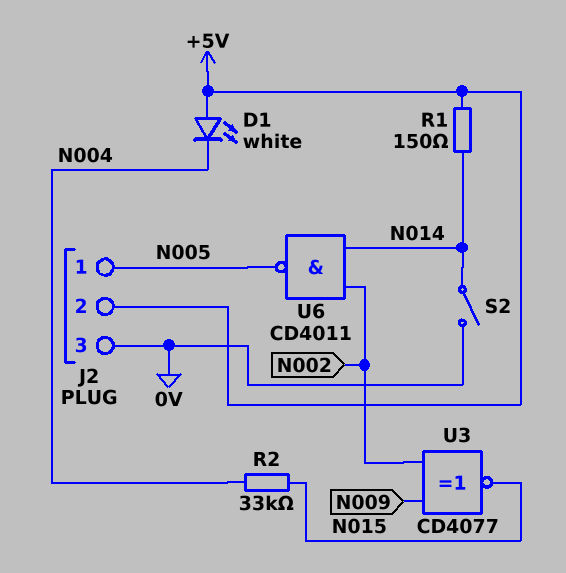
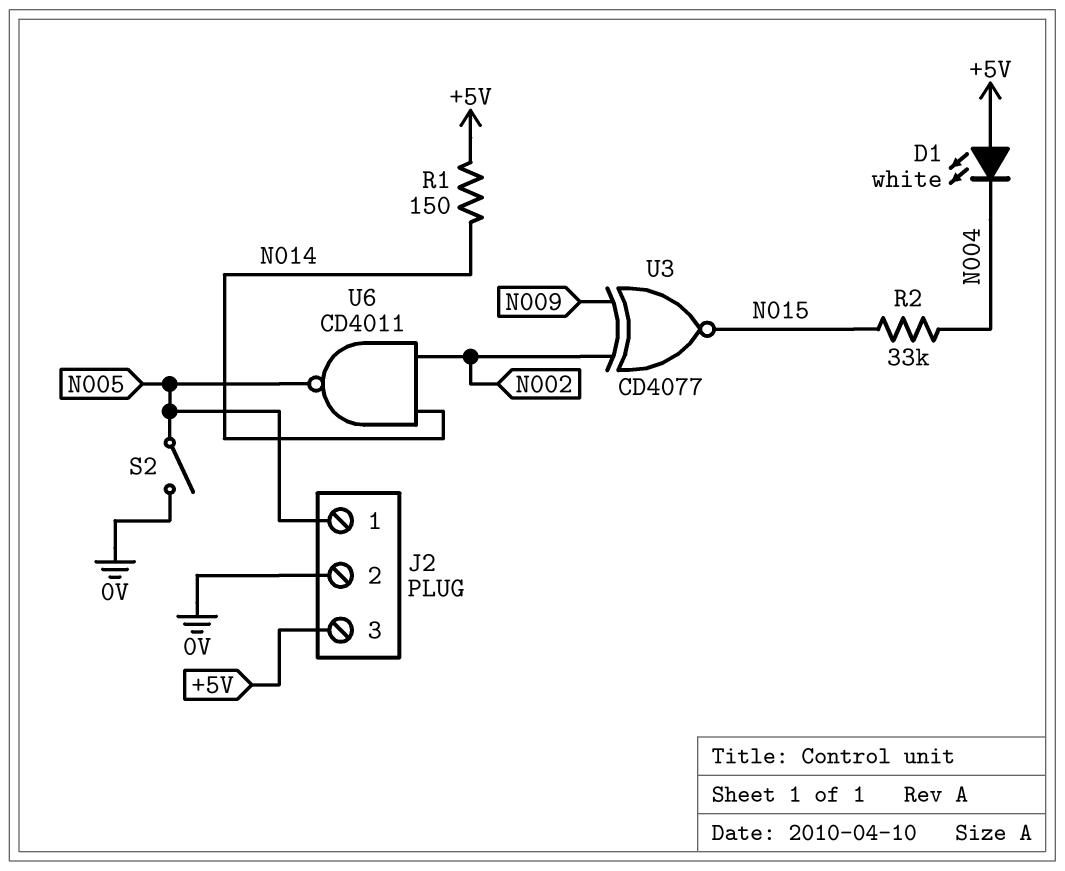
J2 pin 2: +5V -> 0V
J2 pin 3: 0V -> +5V
S2: switch (0V, N014) -> switch (0V, N005)

